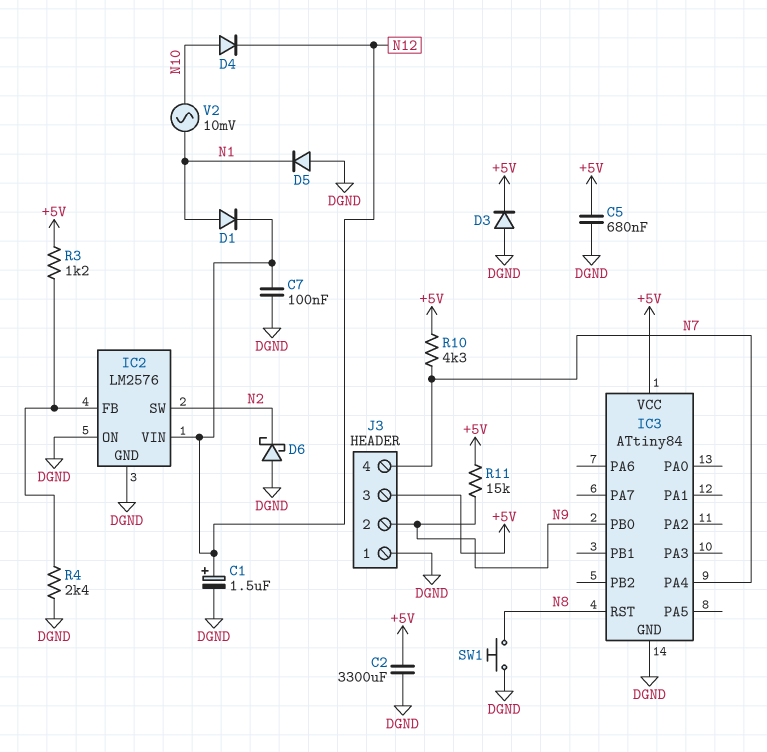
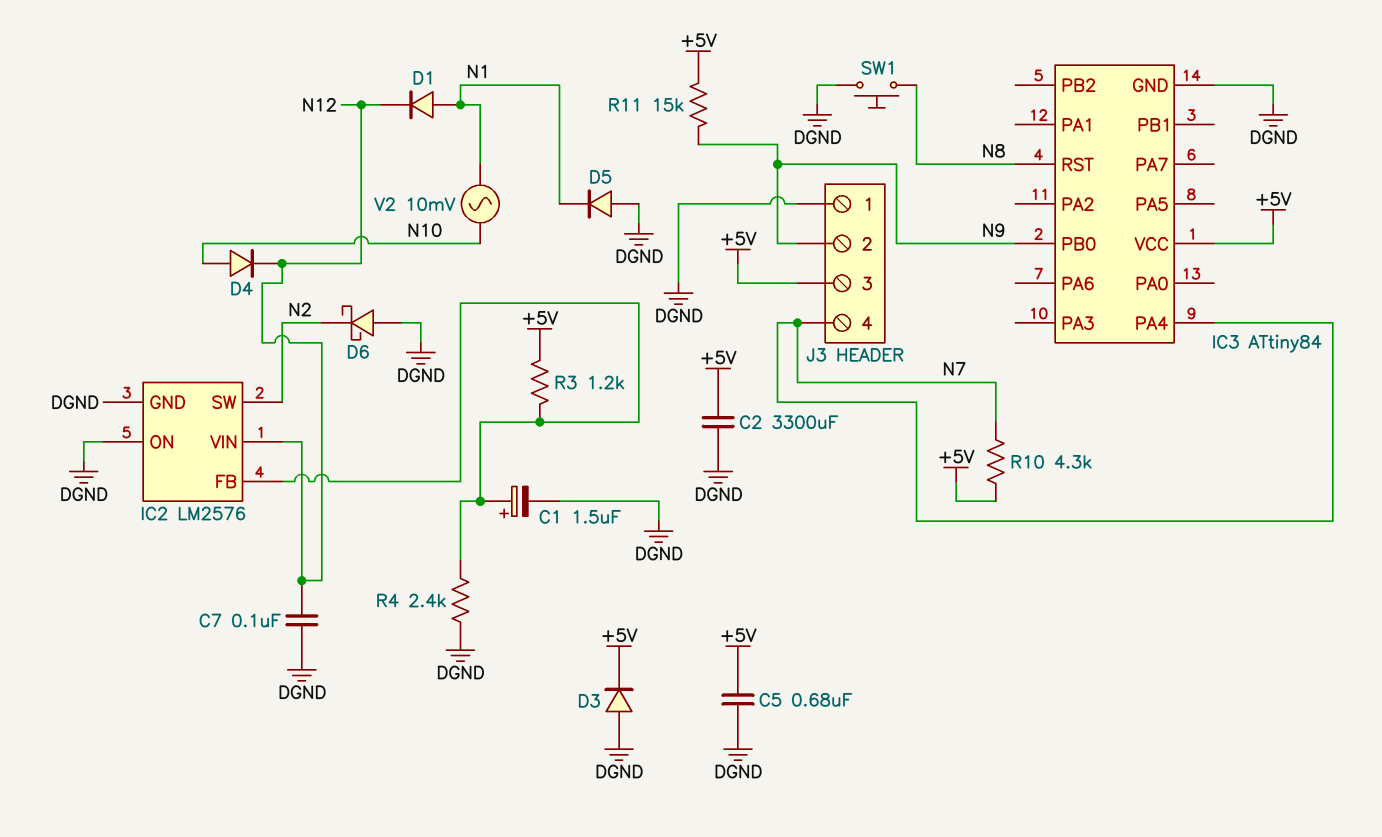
C1: 1.5uF (plus N12, minus DGND) -> 1.5uF (plus IC2/FB, minus DGND)

